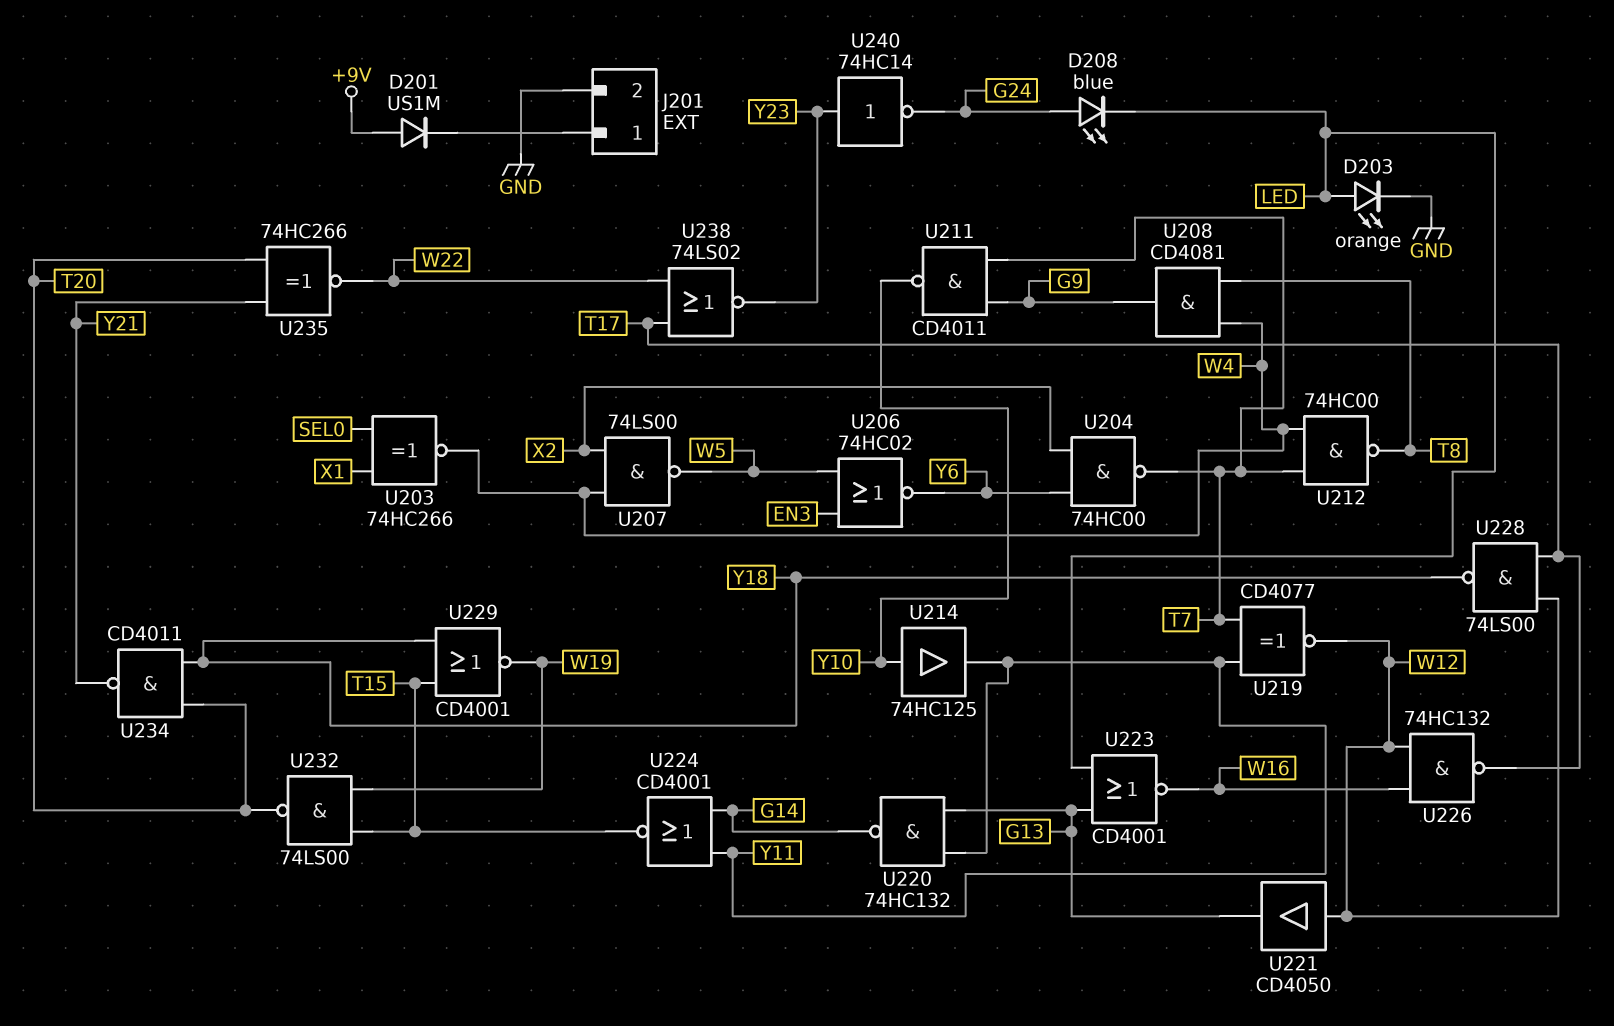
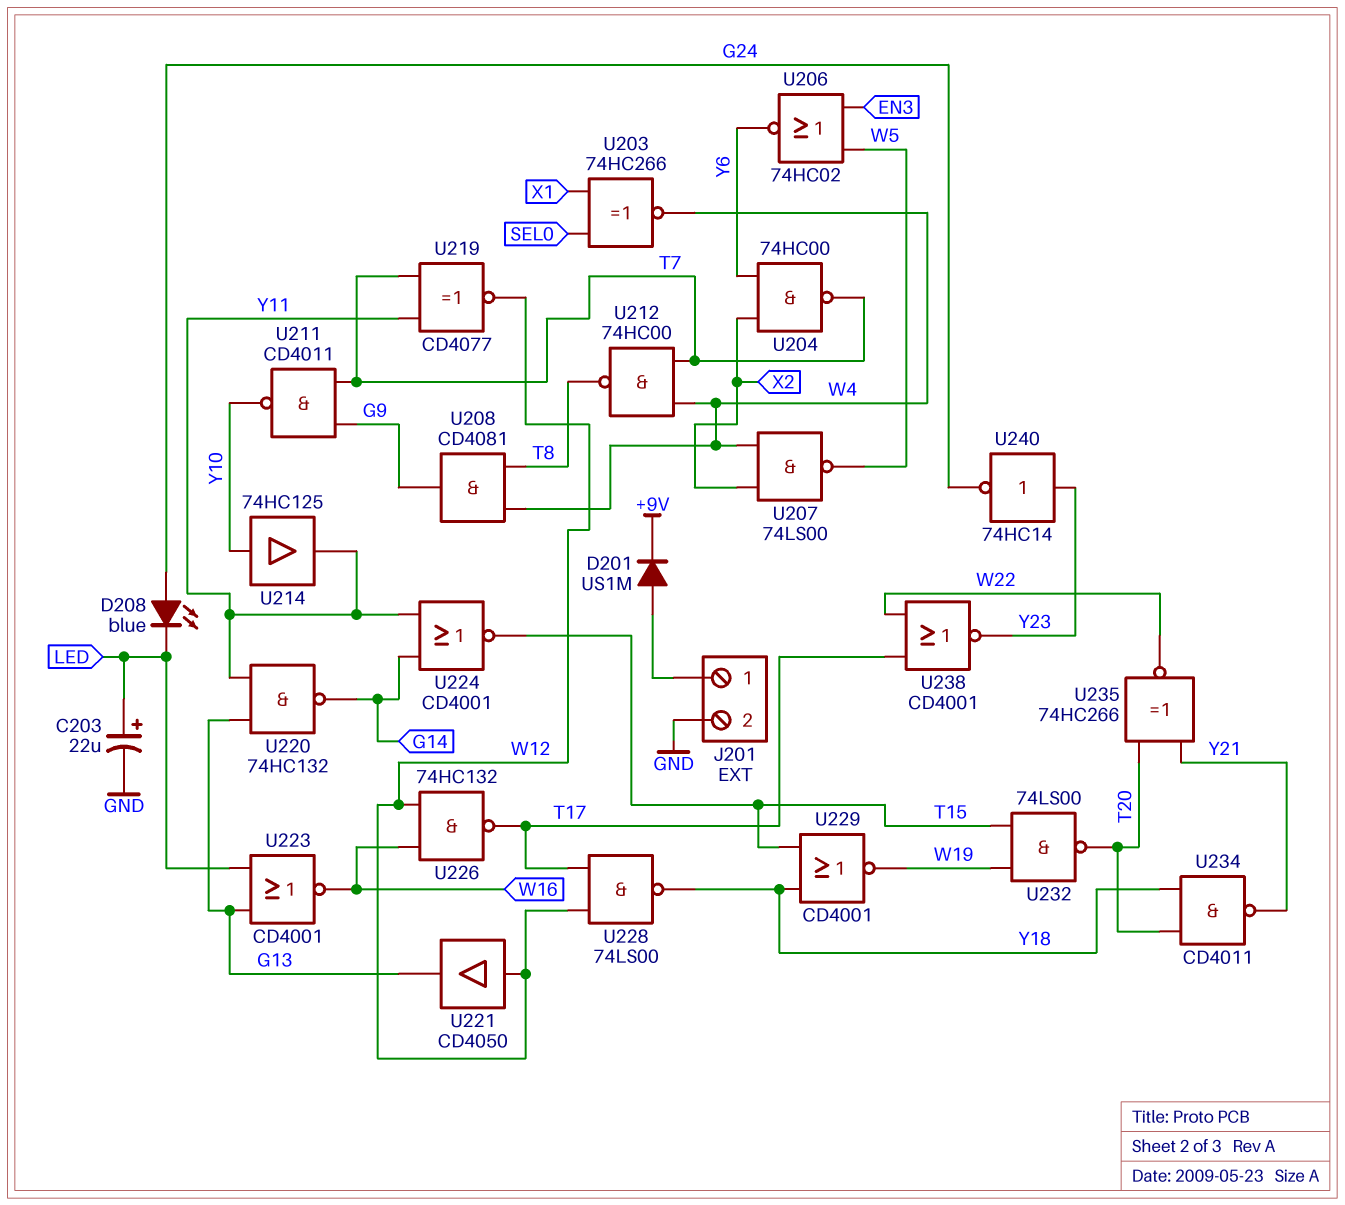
C203: none -> 22uF (plus LED, minus GND)
D201: diode US1M (A +9V, K J201/1) -> diode US1M (A J201/1, K +9V)
D203: LED orange (A LED, K GND) -> none
U238: NOR 74LS02 (in T17, in W22, out Y23) -> NOR CD4001 (in T17, in W22, out Y23)

